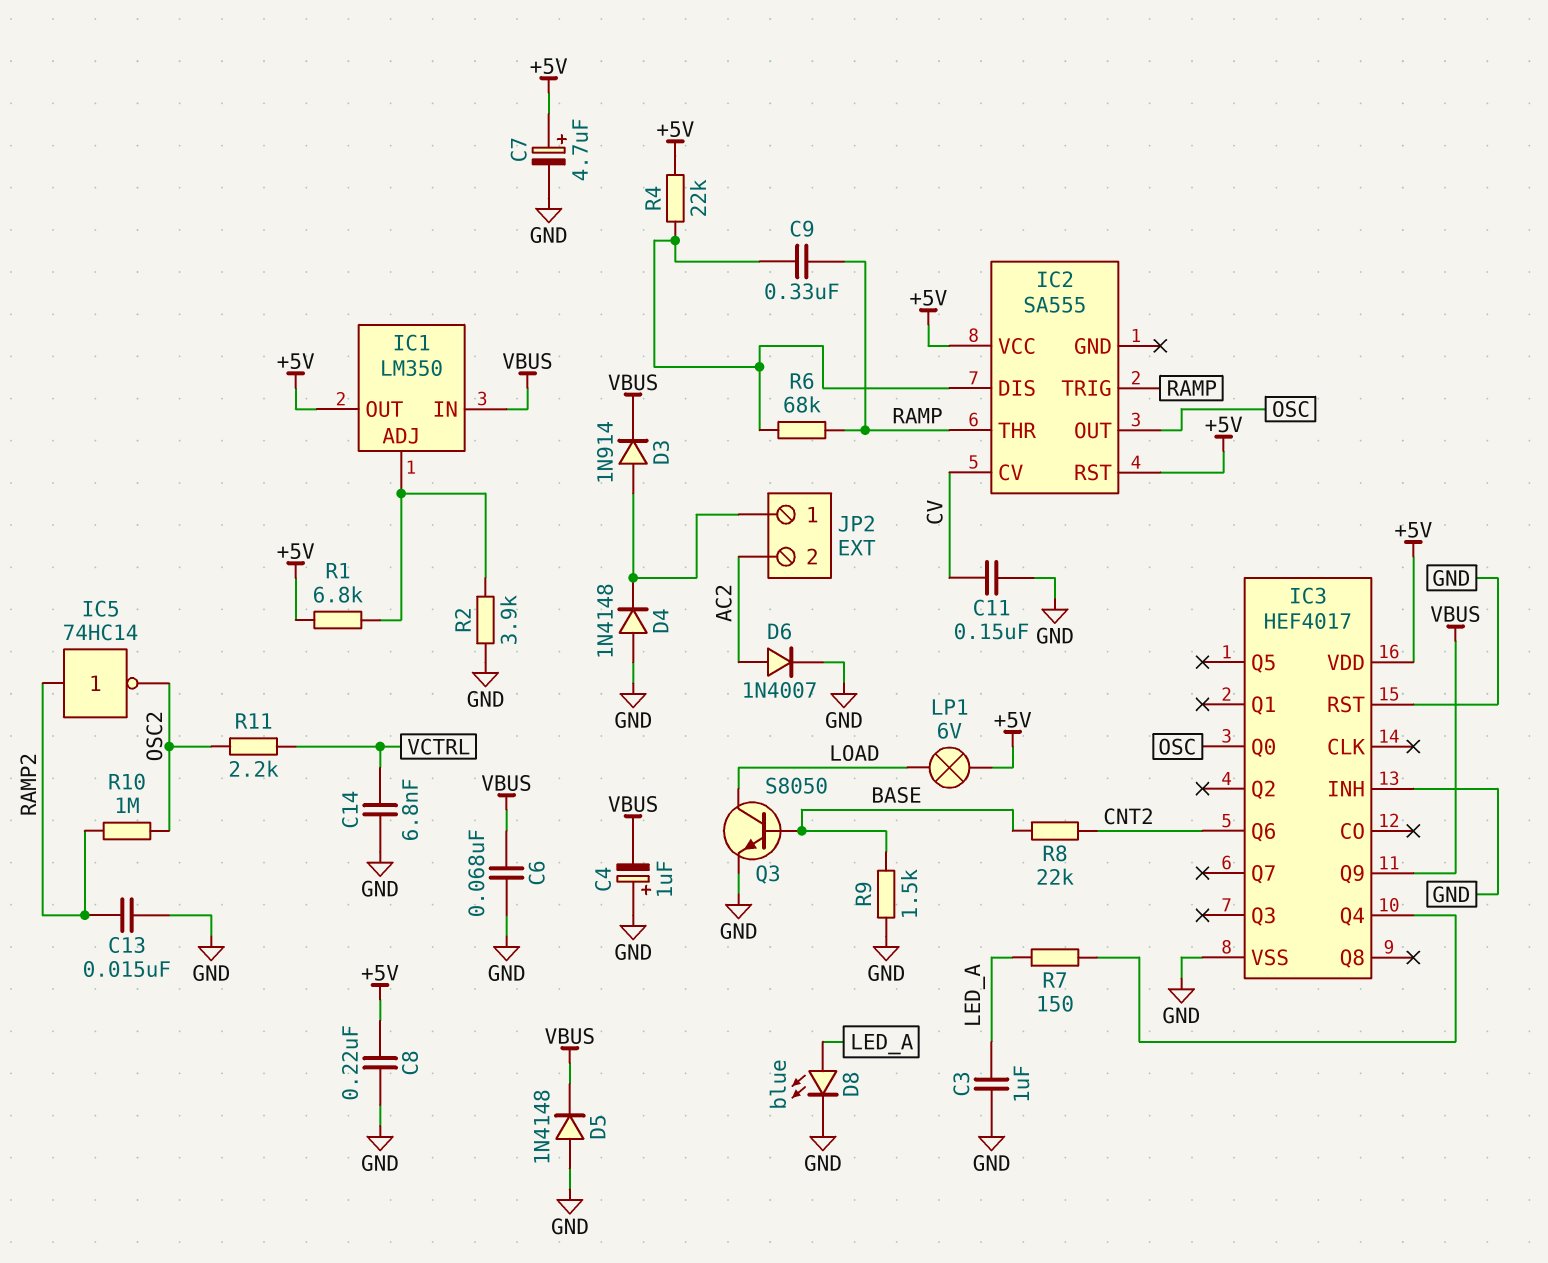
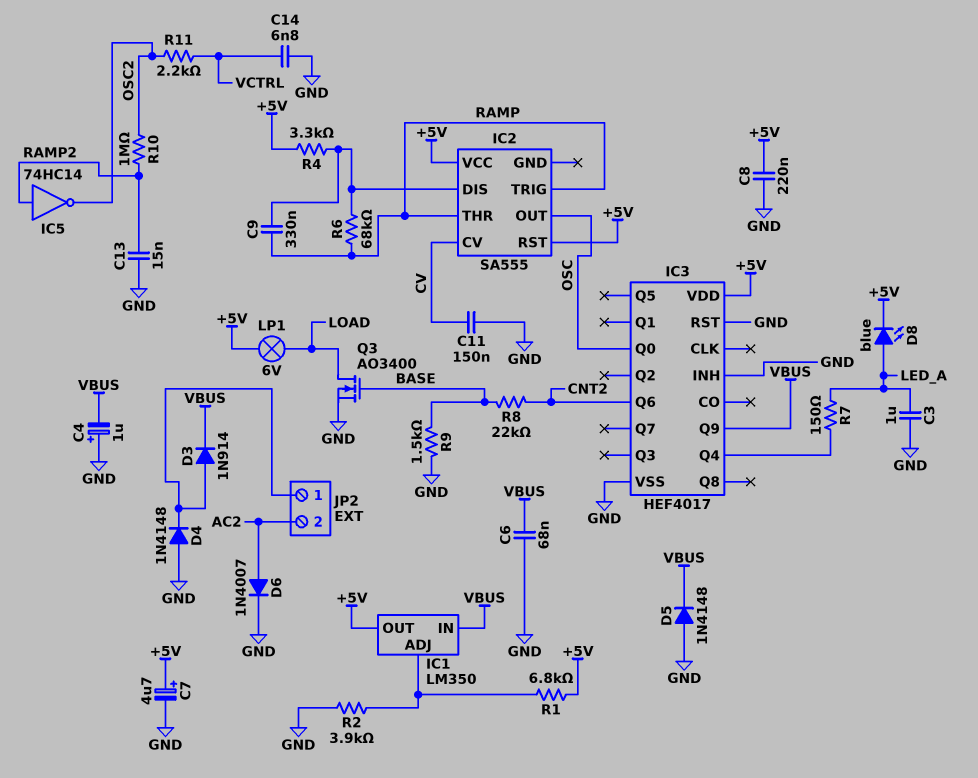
D8: LED blue (A LED_A, K GND) -> LED blue (A LED_A, K +5V)
Q3: NPN S8050 (B BASE, C LOAD, E GND) -> NMOS AO3400 (G BASE, D LOAD, S GND)
R4: 22k (+5V, IC2/DIS) -> 3.3k (+5V, IC2/DIS)

